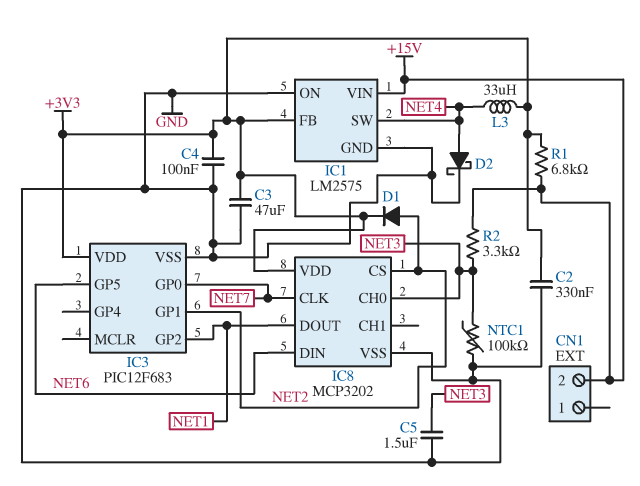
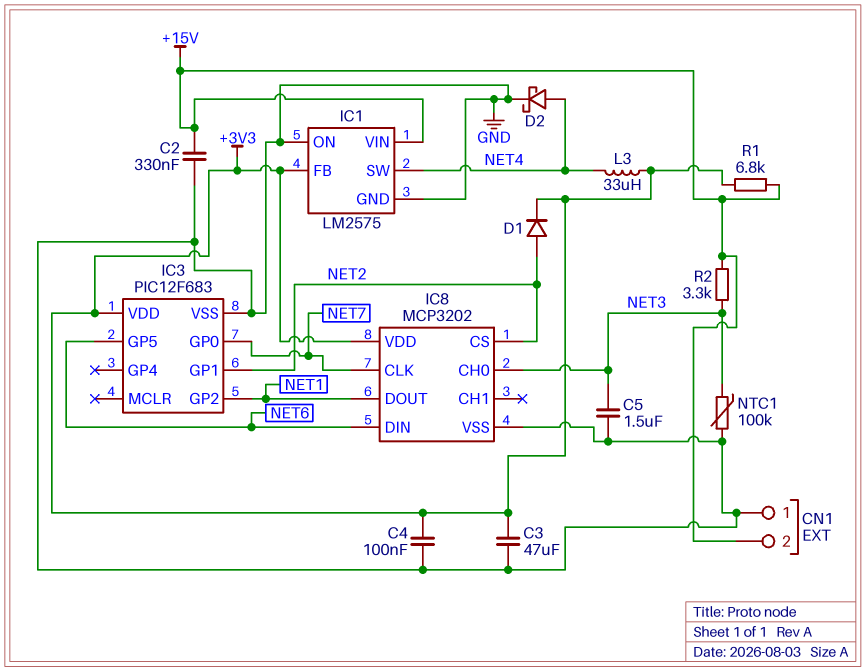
C2: 330nF (+3V3, GND) -> 330nF (+15V, GND)
CN1 pin 1: none -> GND

